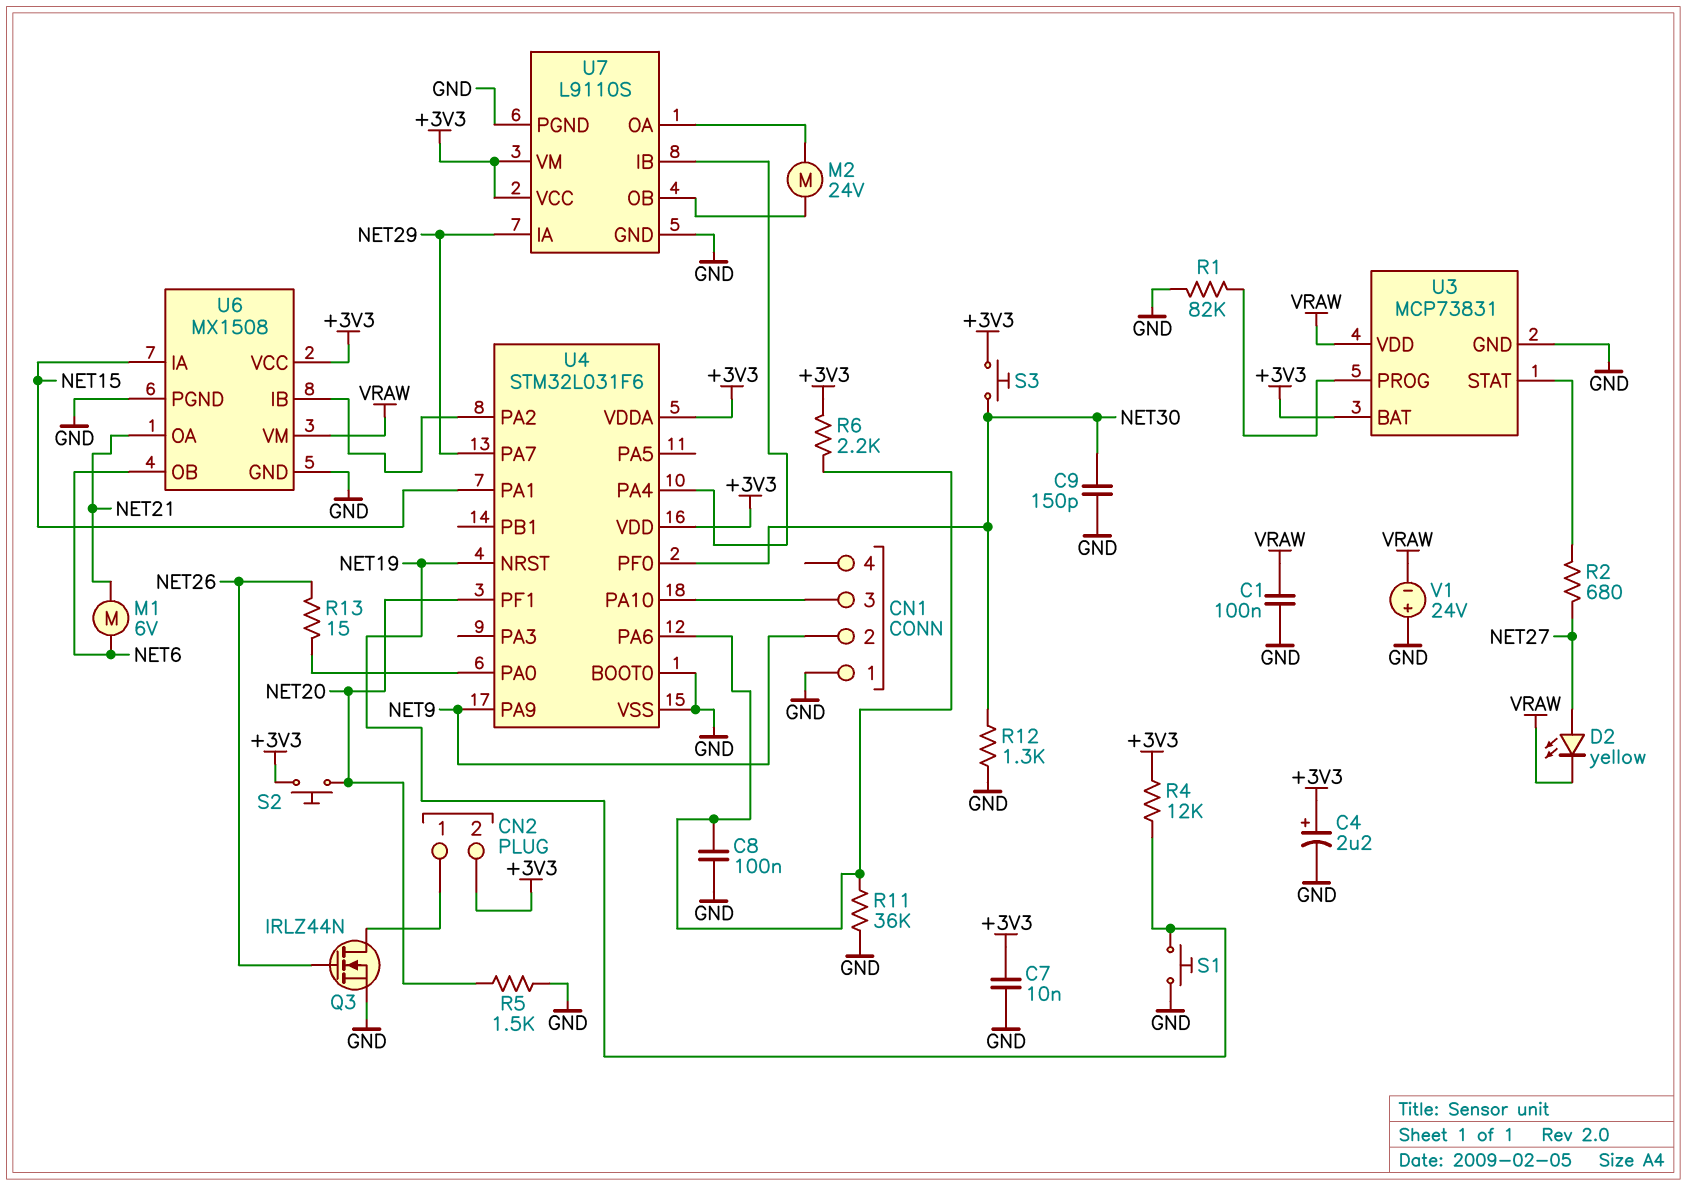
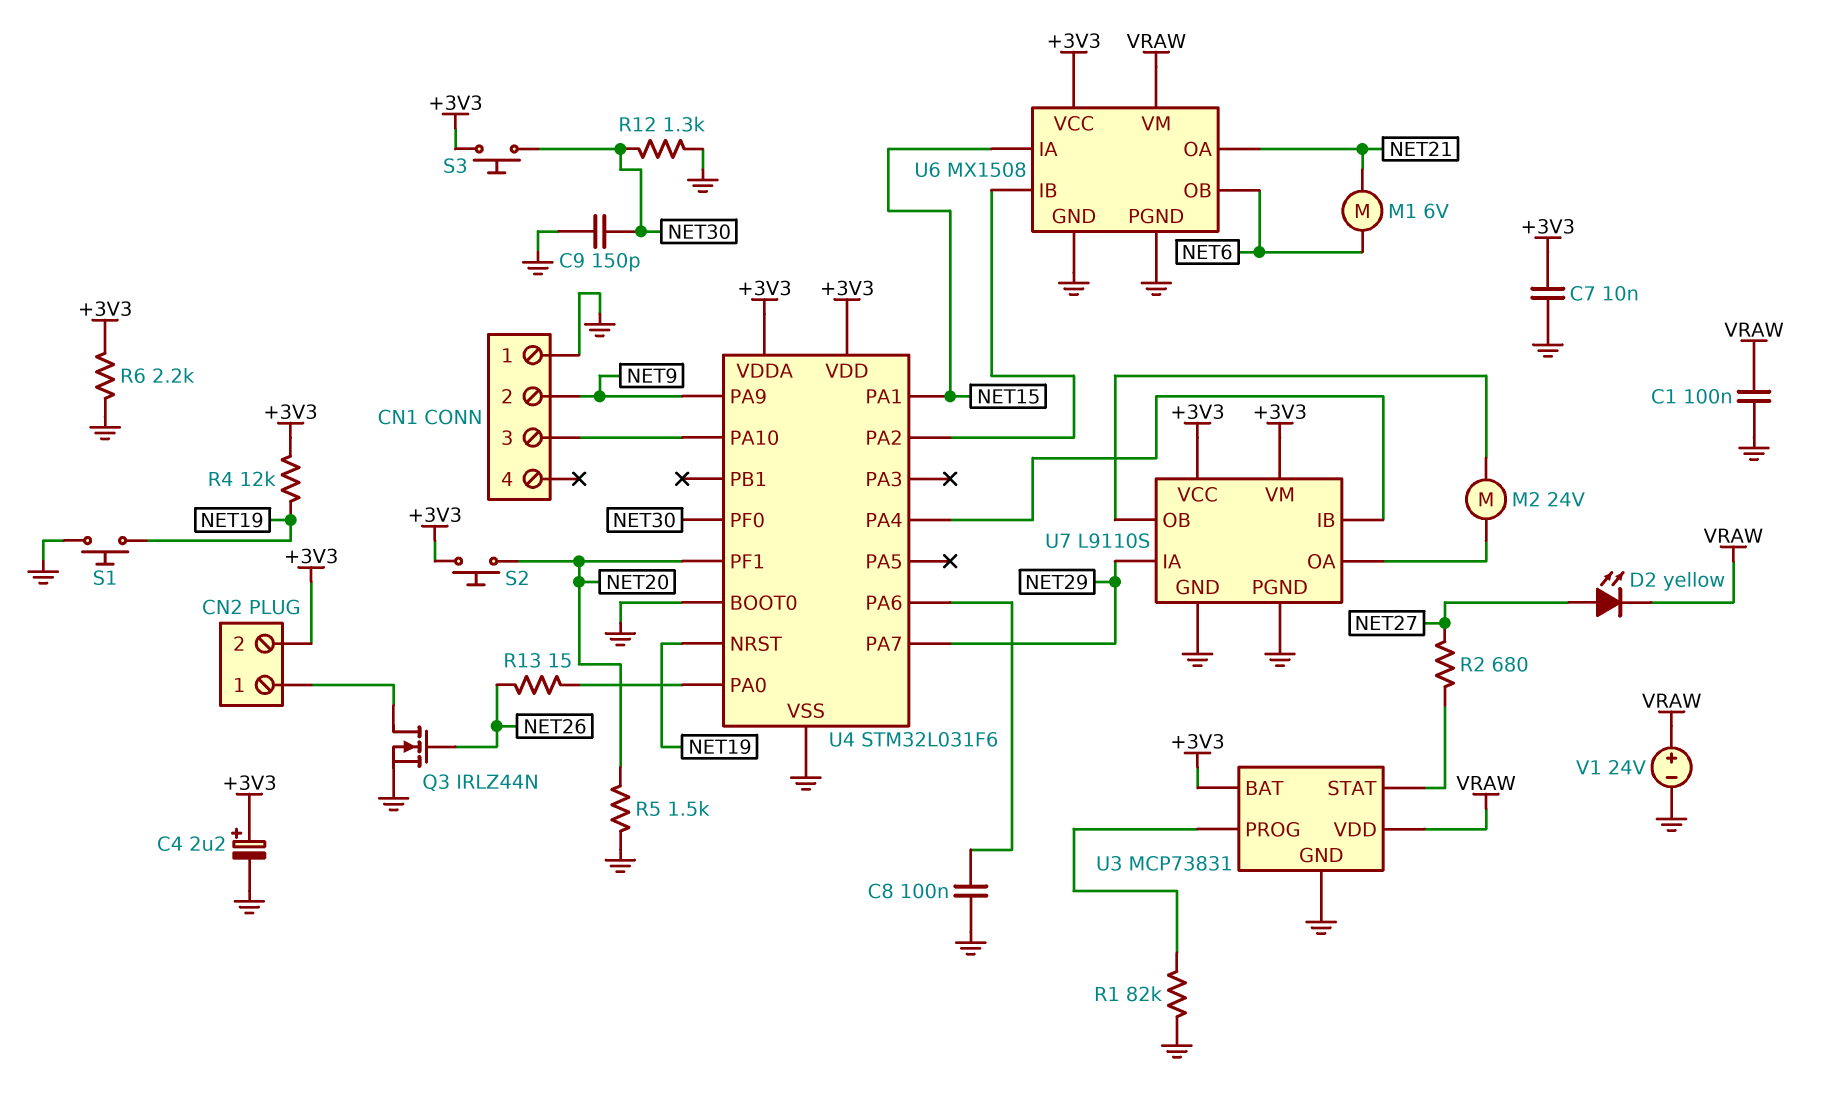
R6: 2.2k (+3V3, U4/PA6) -> 2.2k (+3V3, GND)
R11: 36k (GND, U4/PA6) -> none
V1: 24V (plus GND, minus VRAW) -> 24V (plus VRAW, minus GND)

